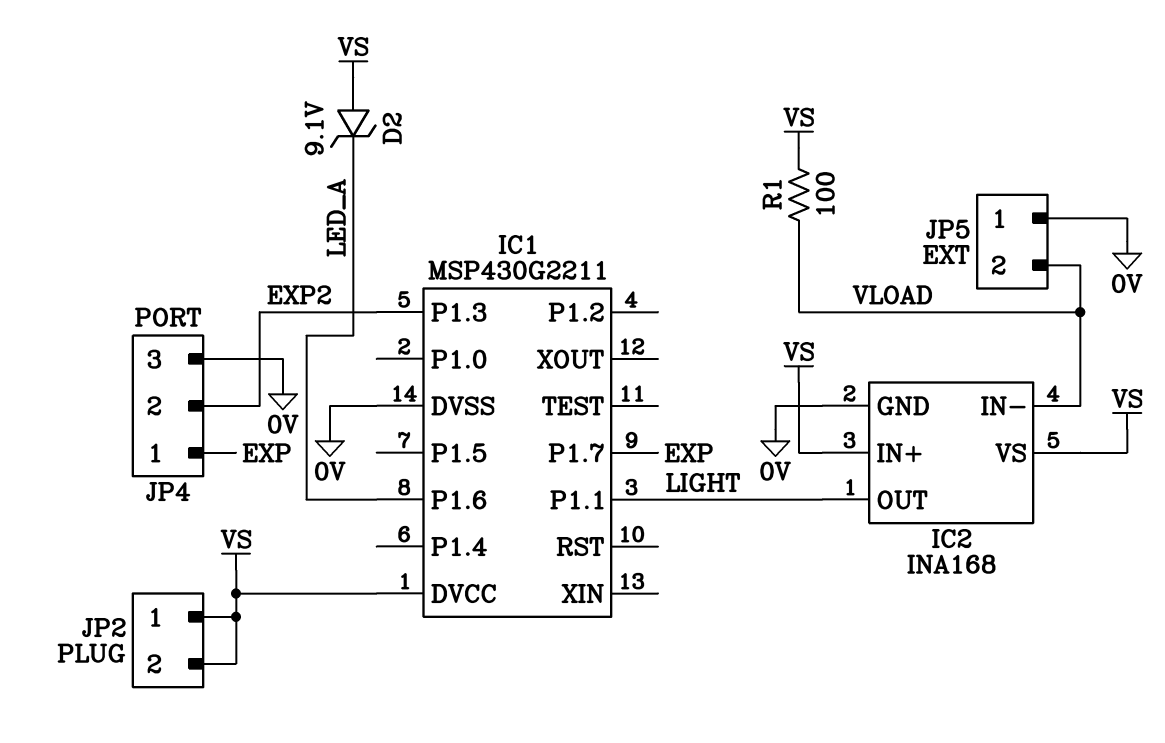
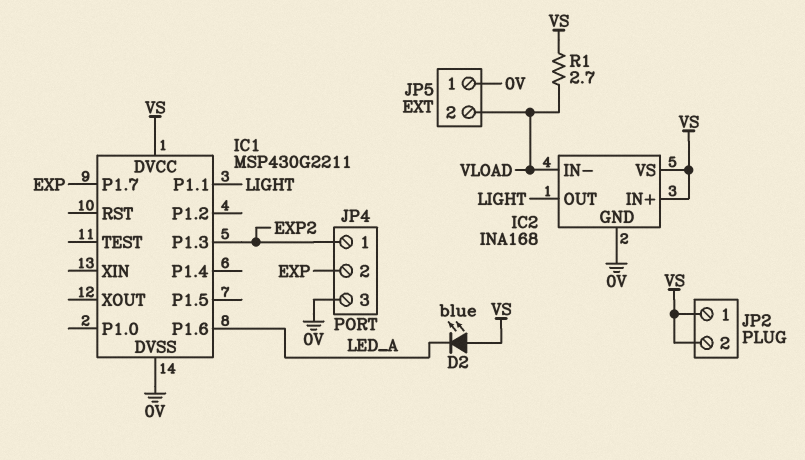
D2: zener 9.1V (A VS, K LED_A) -> LED blue (A VS, K LED_A)
JP4 pin 1: EXP -> EXP2
JP4 pin 2: EXP2 -> EXP
R1: 100 (VLOAD, VS) -> 2.7 (VLOAD, VS)

